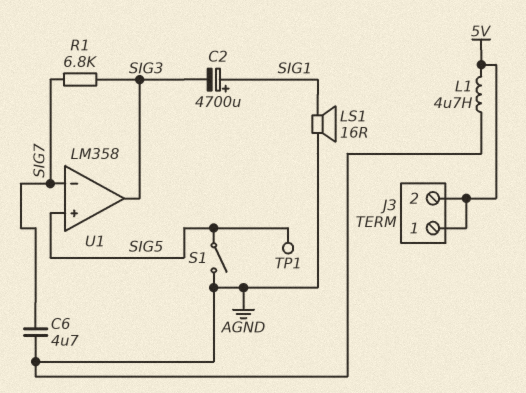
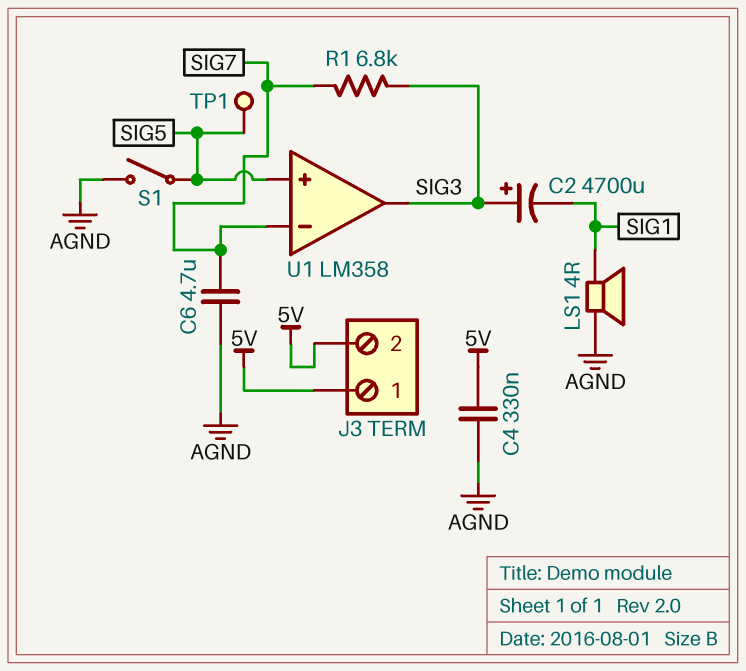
C2: 4700uF (plus SIG1, minus SIG3) -> 4700uF (plus SIG3, minus SIG1)
C4: none -> 330nF (5V, AGND)
L1: 4.7uH (5V, AGND) -> none
LS1: speaker 16R (AGND, SIG1) -> speaker 4R (AGND, SIG1)

